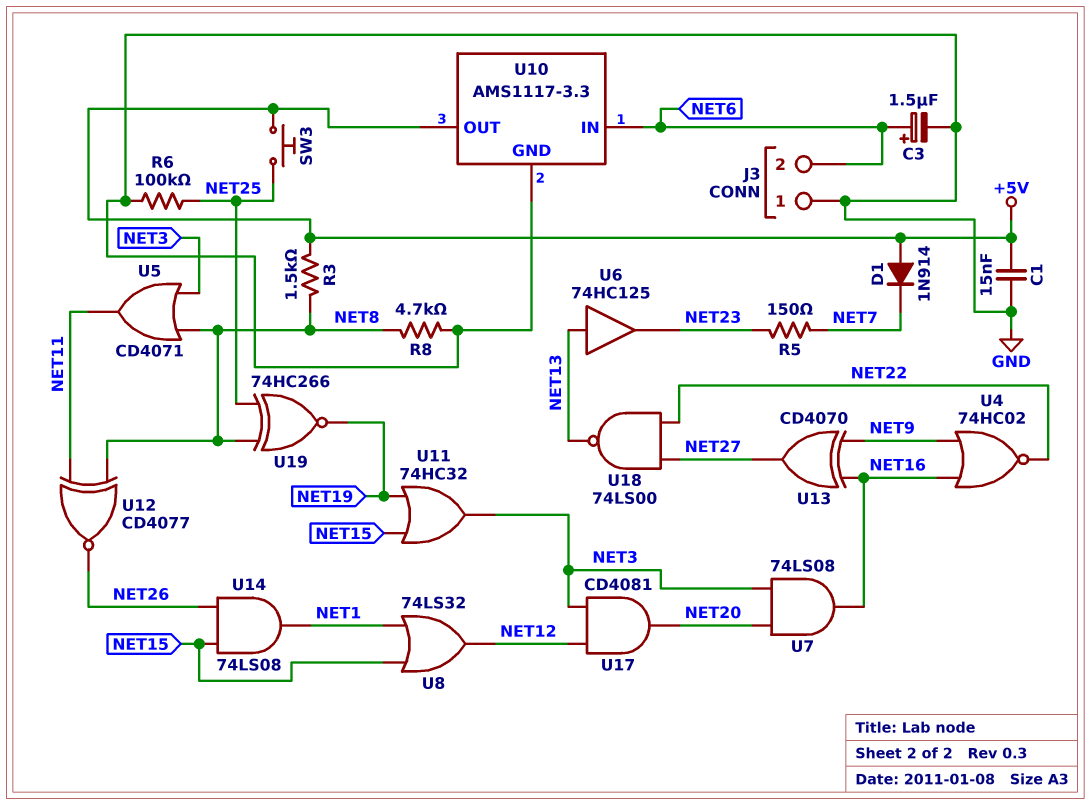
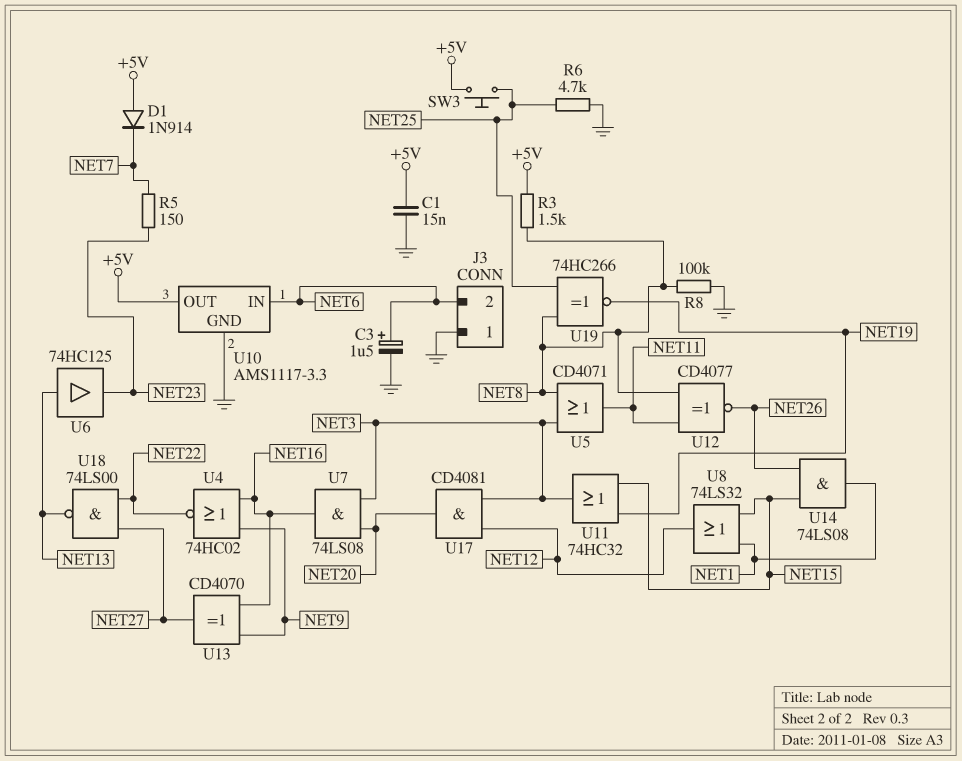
R6: 100k (GND, NET25) -> 4.7k (GND, NET25)
R8: 4.7k (GND, NET8) -> 100k (GND, NET8)

